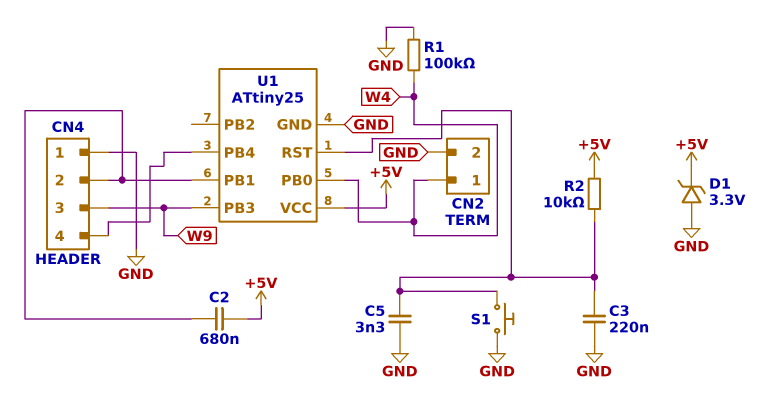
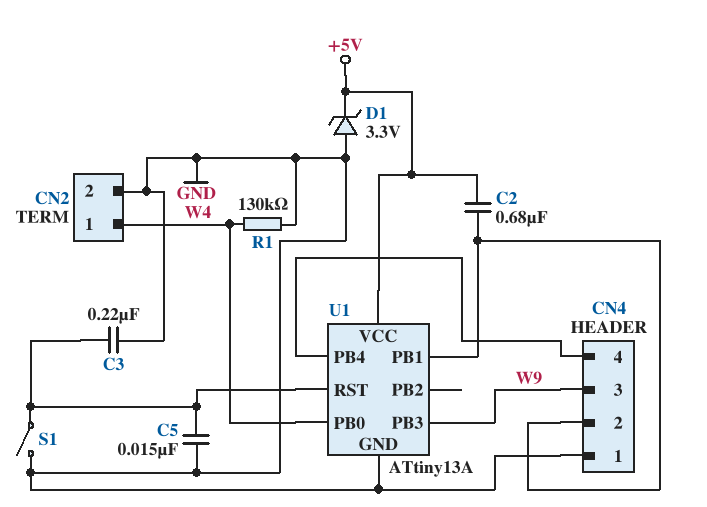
C5: 3.3nF (GND, U1/RST) -> 15nF (GND, U1/RST)
R1: 100k (GND, W4) -> 130k (GND, W4)
R2: 10k (+5V, U1/RST) -> none
S1: button (GND, U1/RST) -> switch (GND, U1/RST)
U1: ATtiny25 -> ATtiny13A

